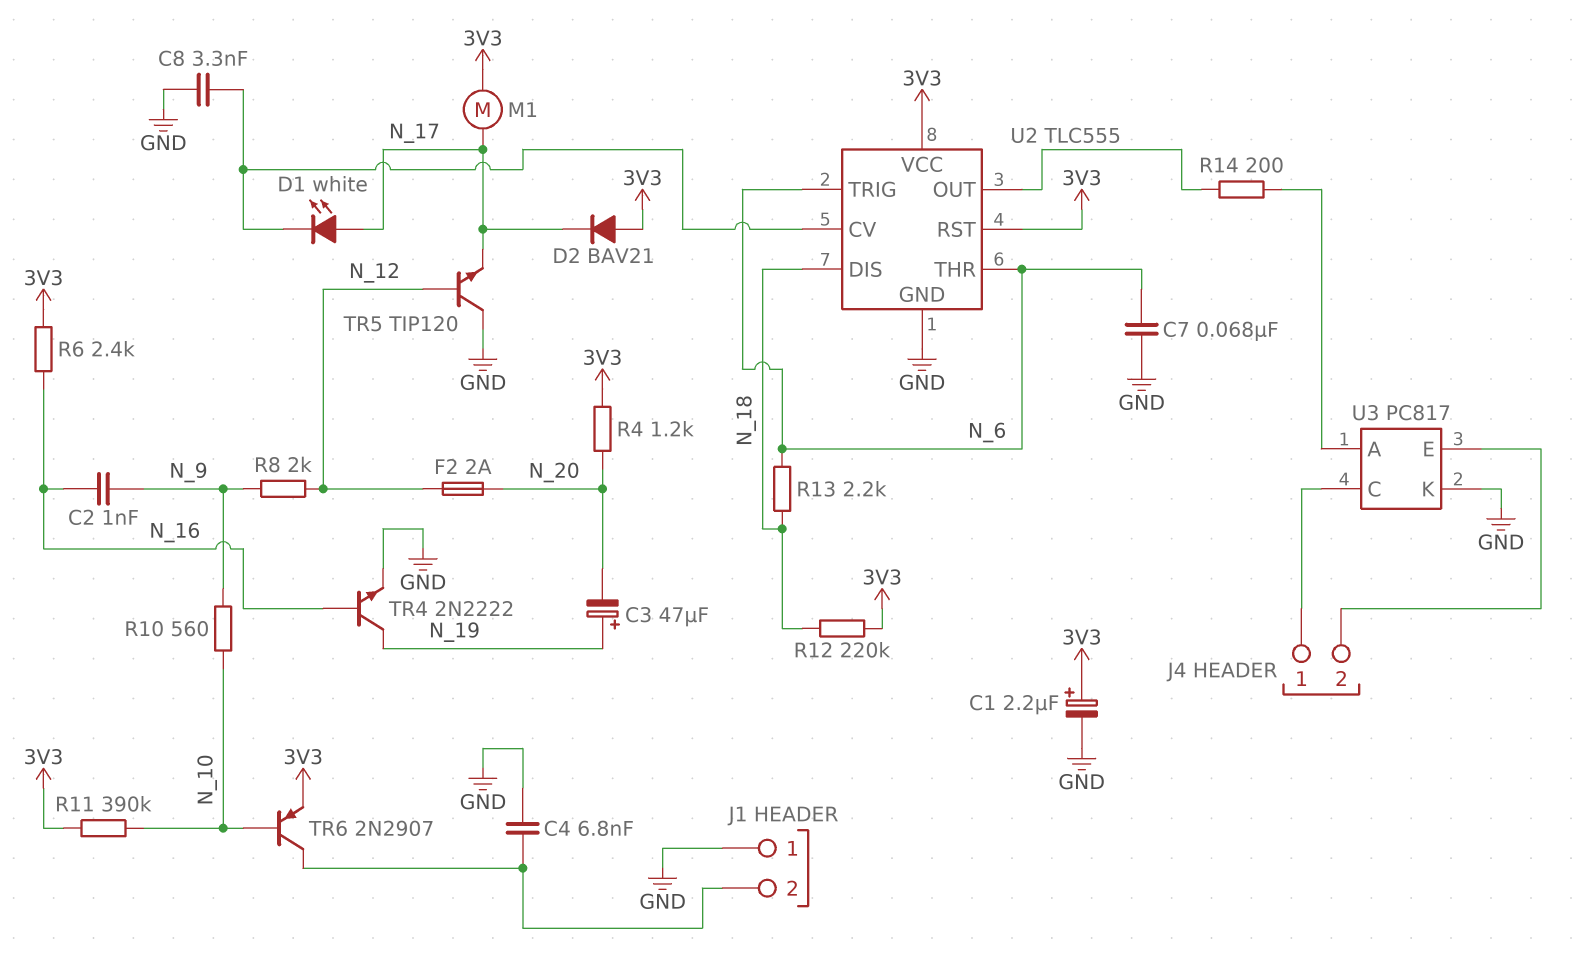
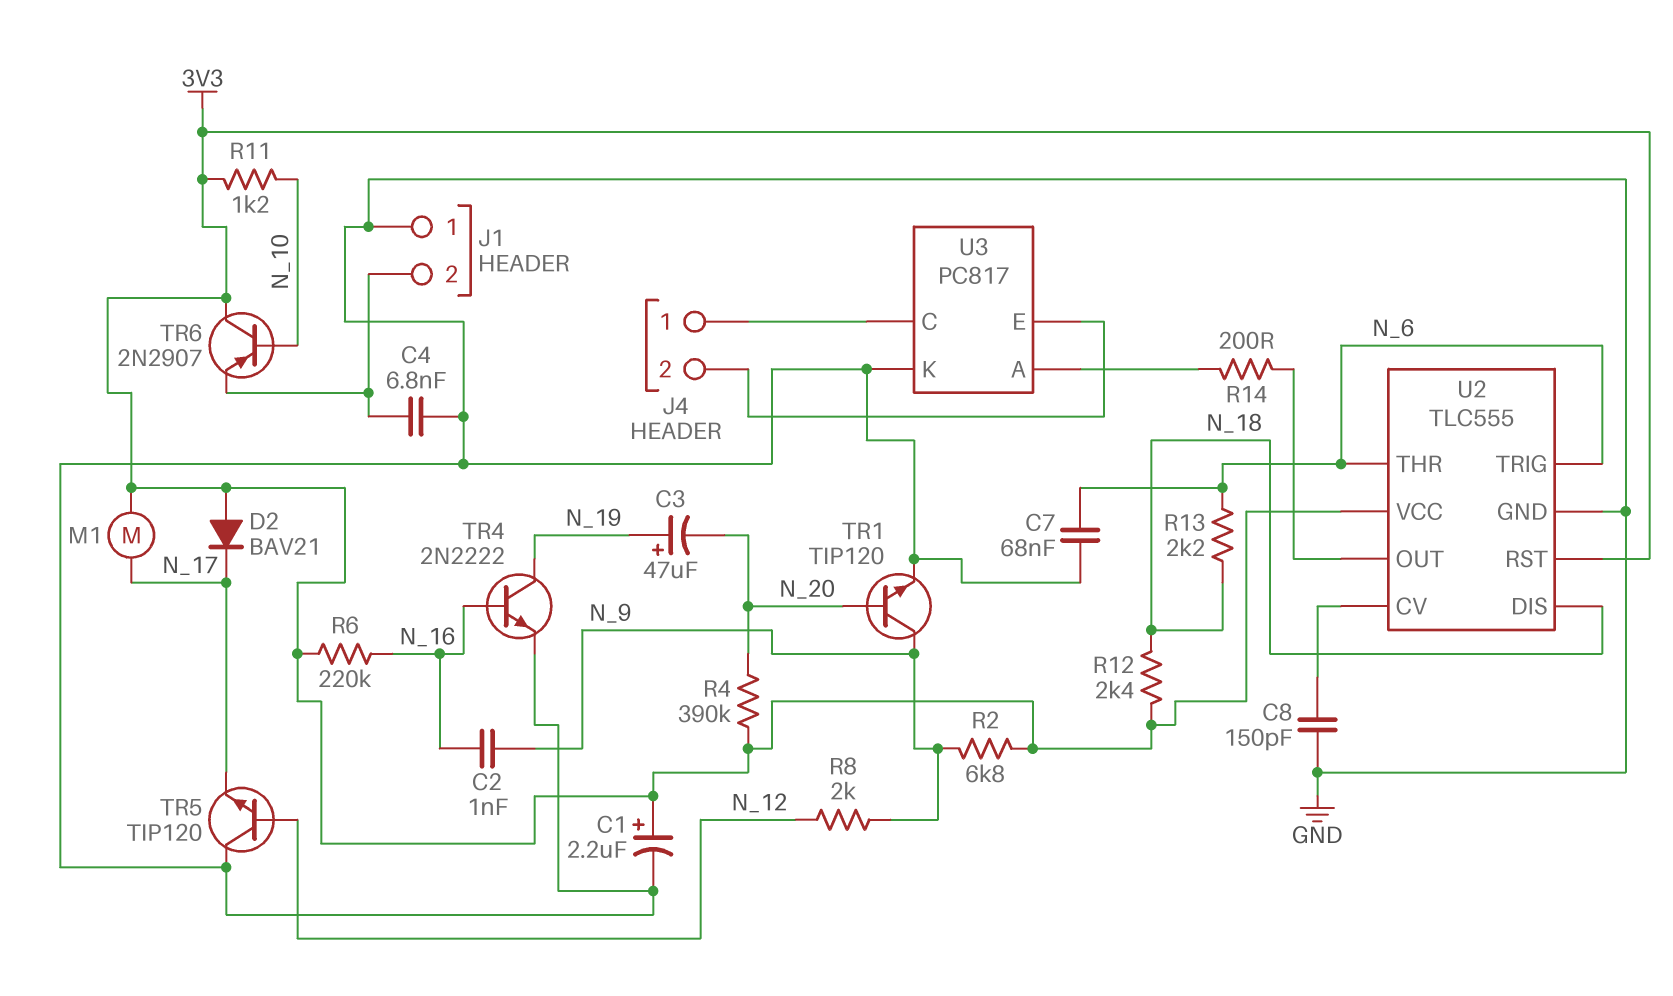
C8: 3.3nF (GND, U2/CV) -> 150pF (GND, U2/CV)
D1: LED white (A N_17, K U2/CV) -> none
F2: 2A (N_12, N_20) -> none
R2: none -> 6.8k (3V3, N_9)
R4: 1.2k (3V3, N_20) -> 390k (3V3, N_20)
R6: 2.4k (3V3, N_16) -> 220k (3V3, N_16)
R10: 560 (N_9, N_10) -> none
R11: 390k (3V3, N_10) -> 1.2k (3V3, N_10)
R12: 220k (3V3, N_18) -> 2.4k (3V3, N_18)
TR1: none -> NPN TIP120 (B N_20, C N_9, E GND)
TR6: PNP 2N2907 (B N_10, C J1/2, E 3V3) -> PNP 2N2907 (B N_10, C 3V3, E J1/2)

